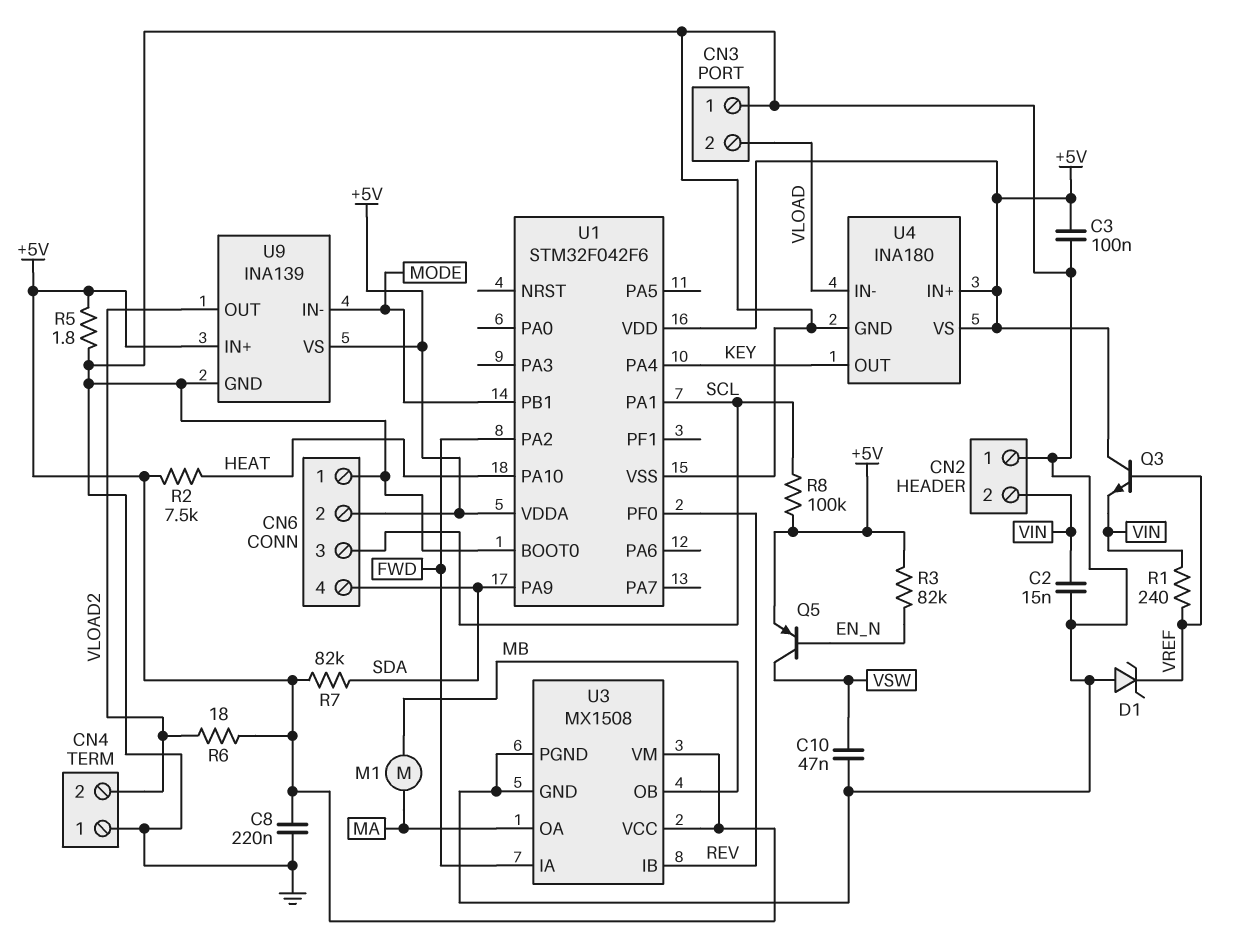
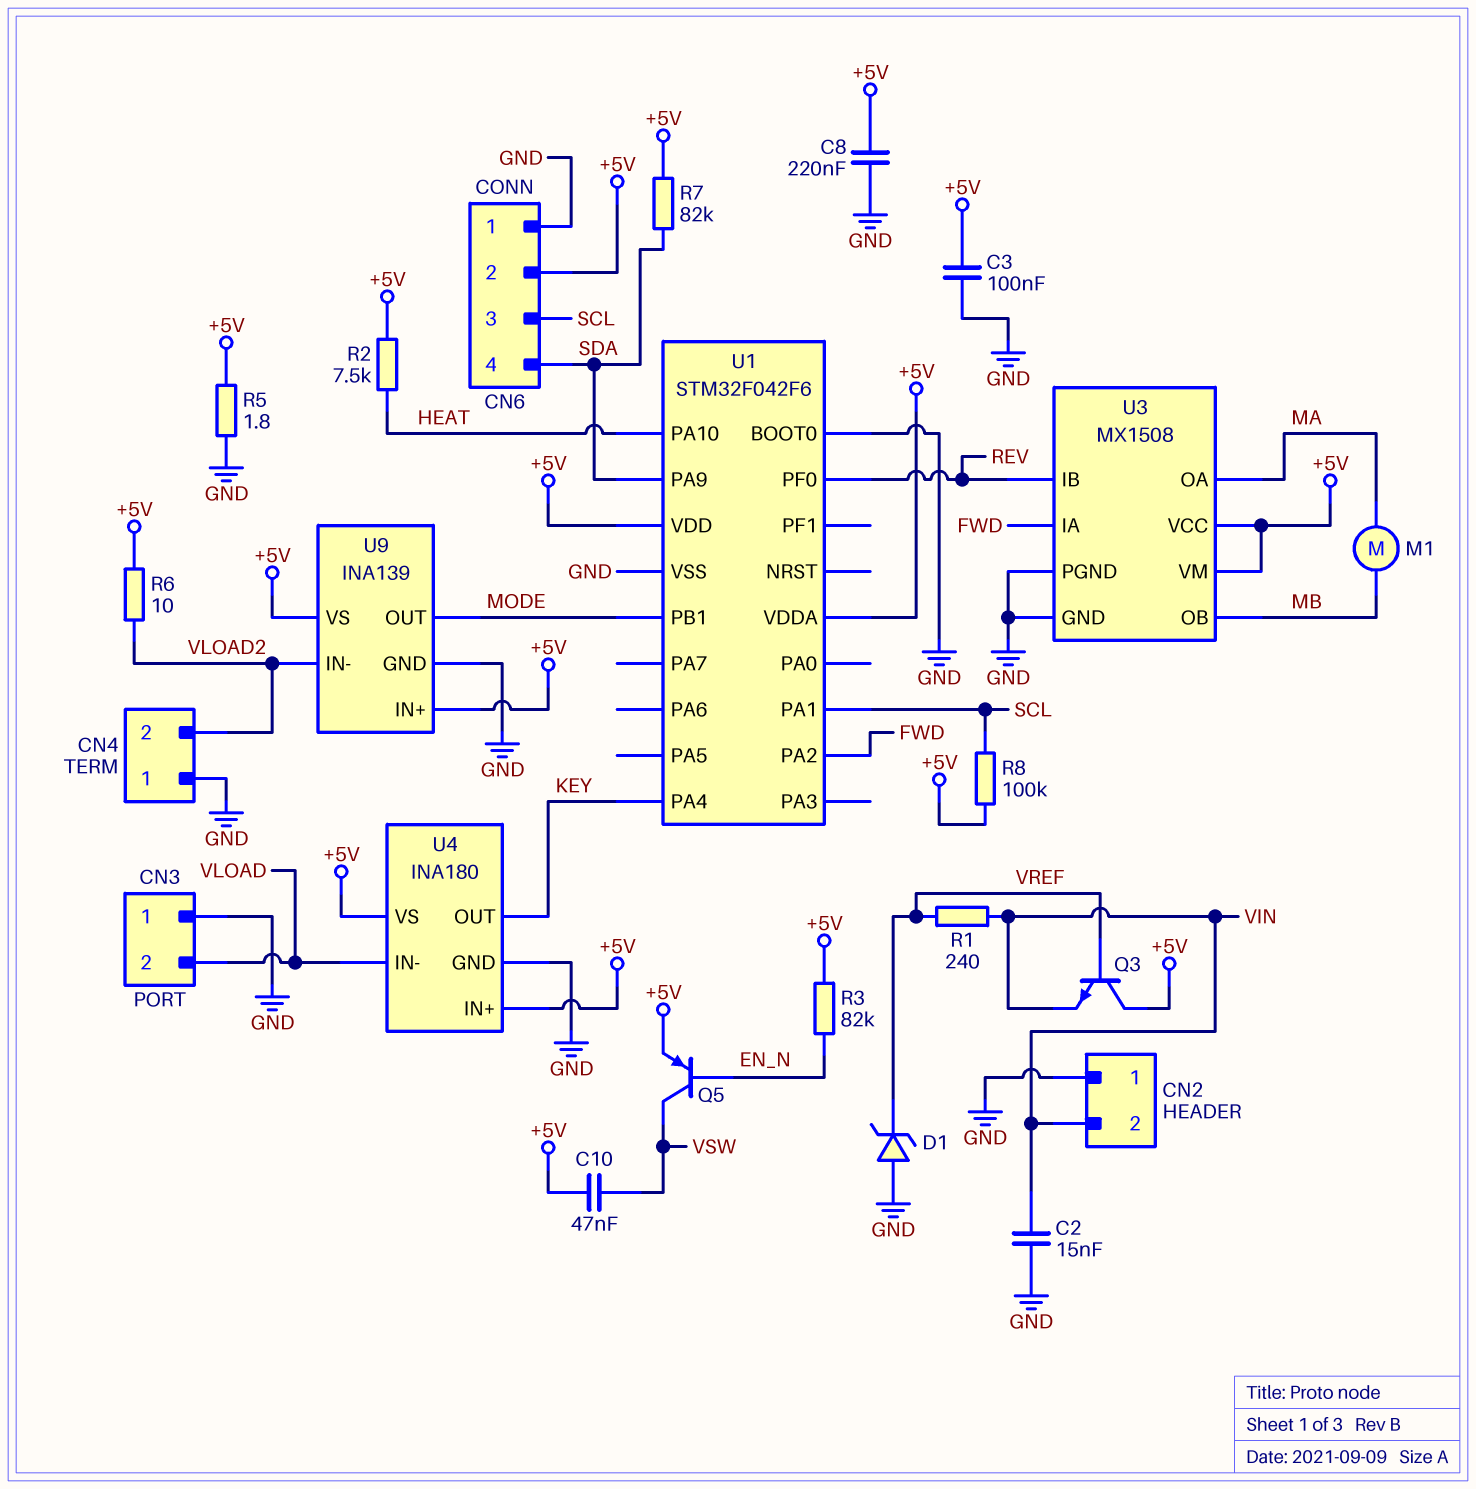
C10: 47nF (GND, VSW) -> 47nF (+5V, VSW)
R6: 18 (+5V, VLOAD2) -> 10 (+5V, VLOAD2)
U9 pin IN-: MODE -> VLOAD2
U9 pin OUT: VLOAD2 -> MODE

